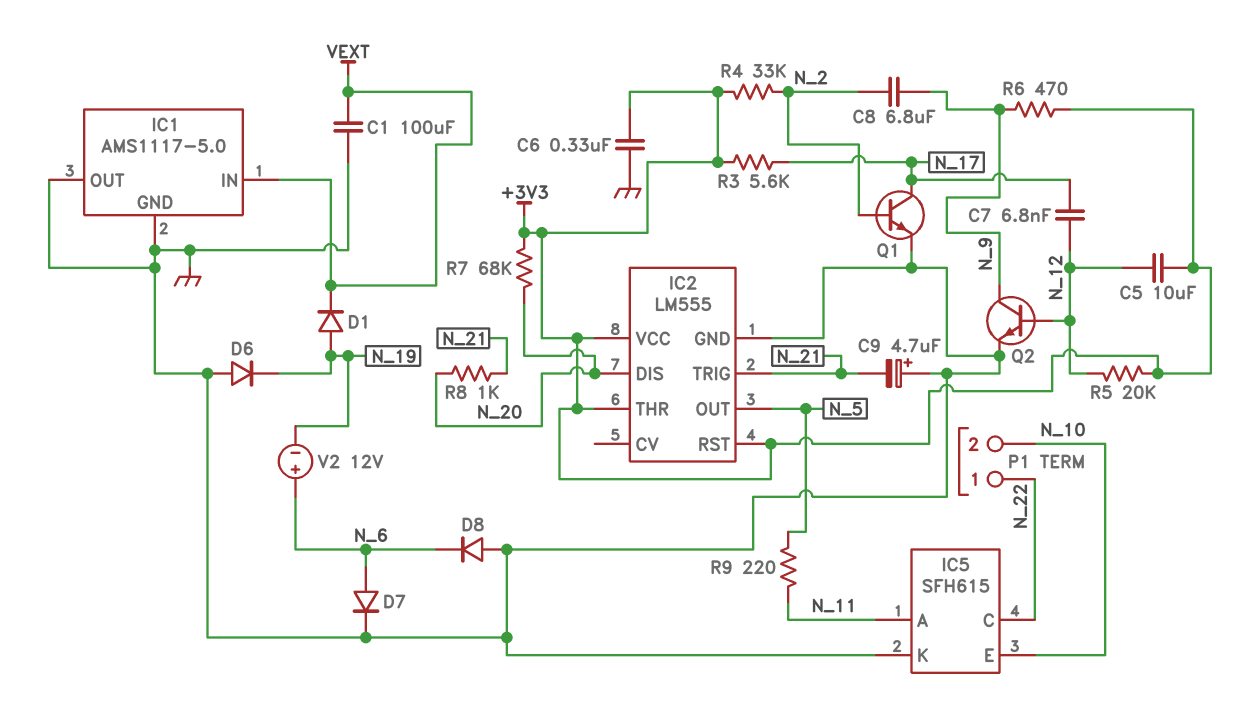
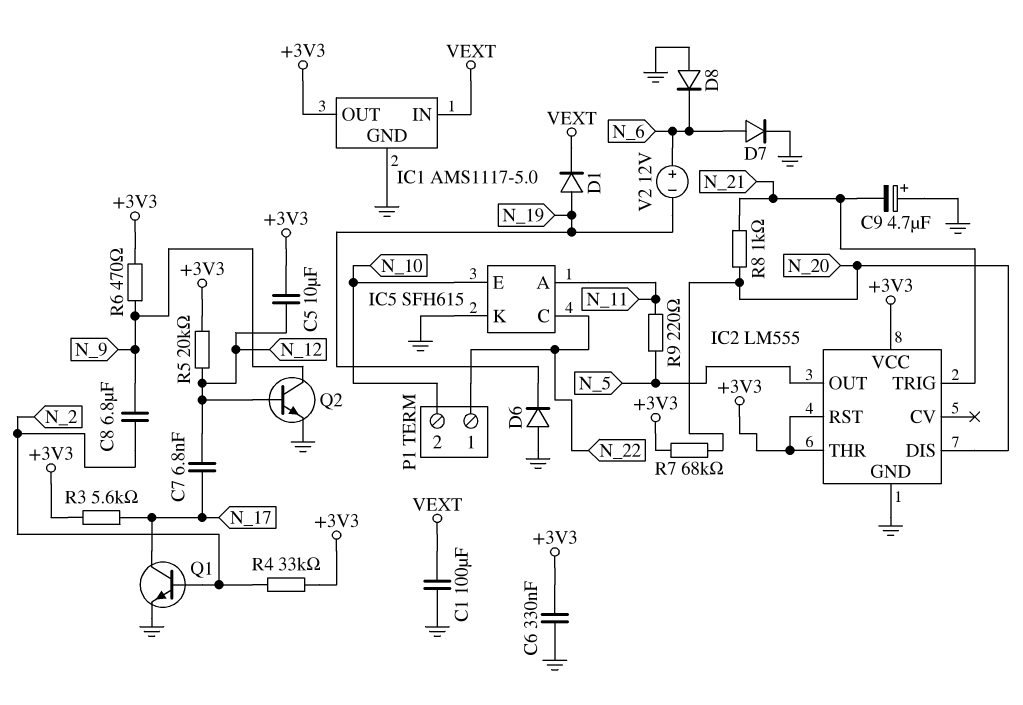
IC1 pin OUT: GND -> +3V3

